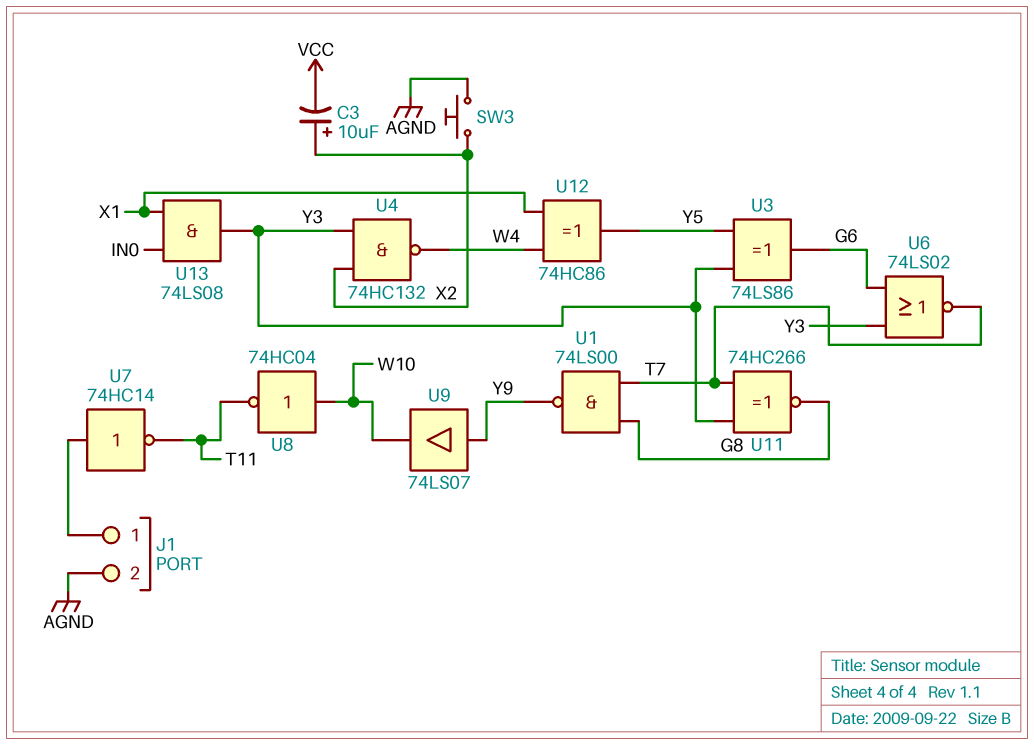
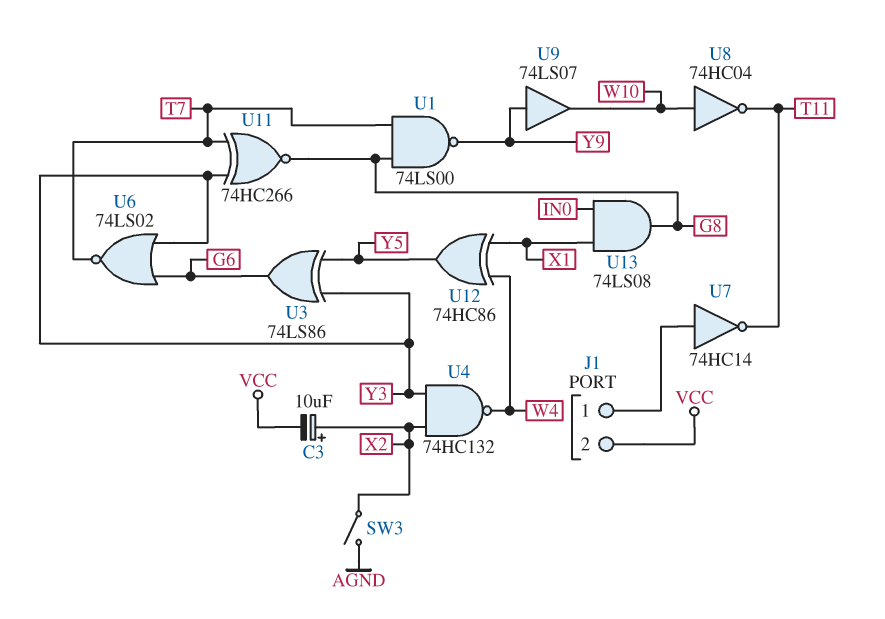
J1 pin 2: AGND -> VCC
SW3: button (AGND, X2) -> switch (AGND, X2)
U13: AND 74LS08 (in IN0, in X1, out Y3) -> AND 74LS08 (in IN0, in X1, out G8)

